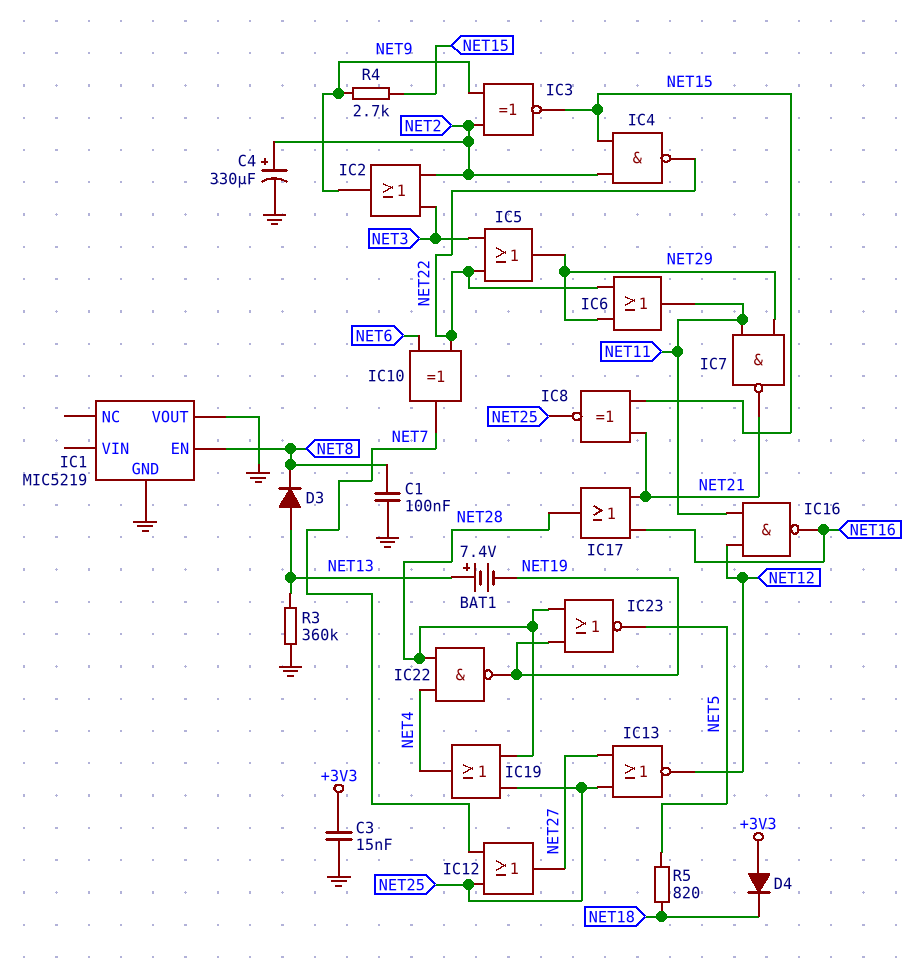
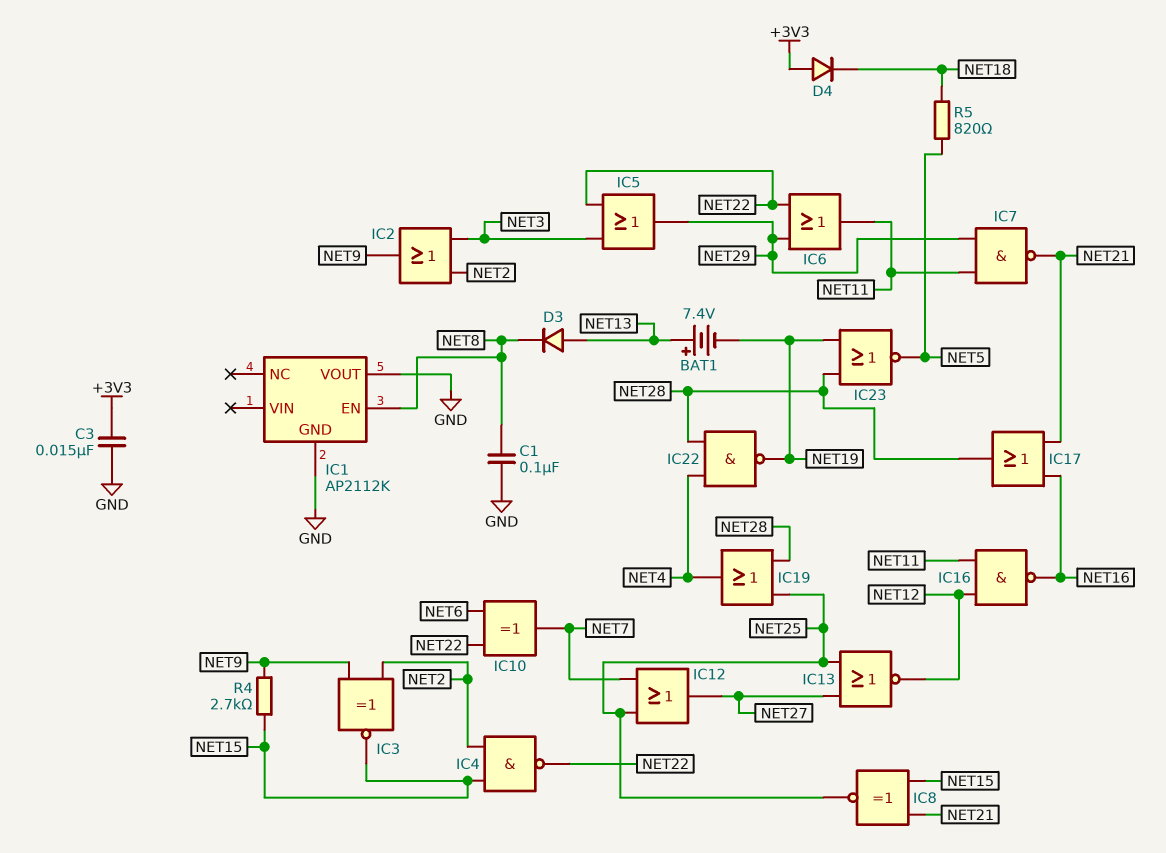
C4: 330uF (plus NET2, minus GND) -> none
IC1: MIC5219 -> AP2112K
R3: 360k (GND, NET13) -> none

